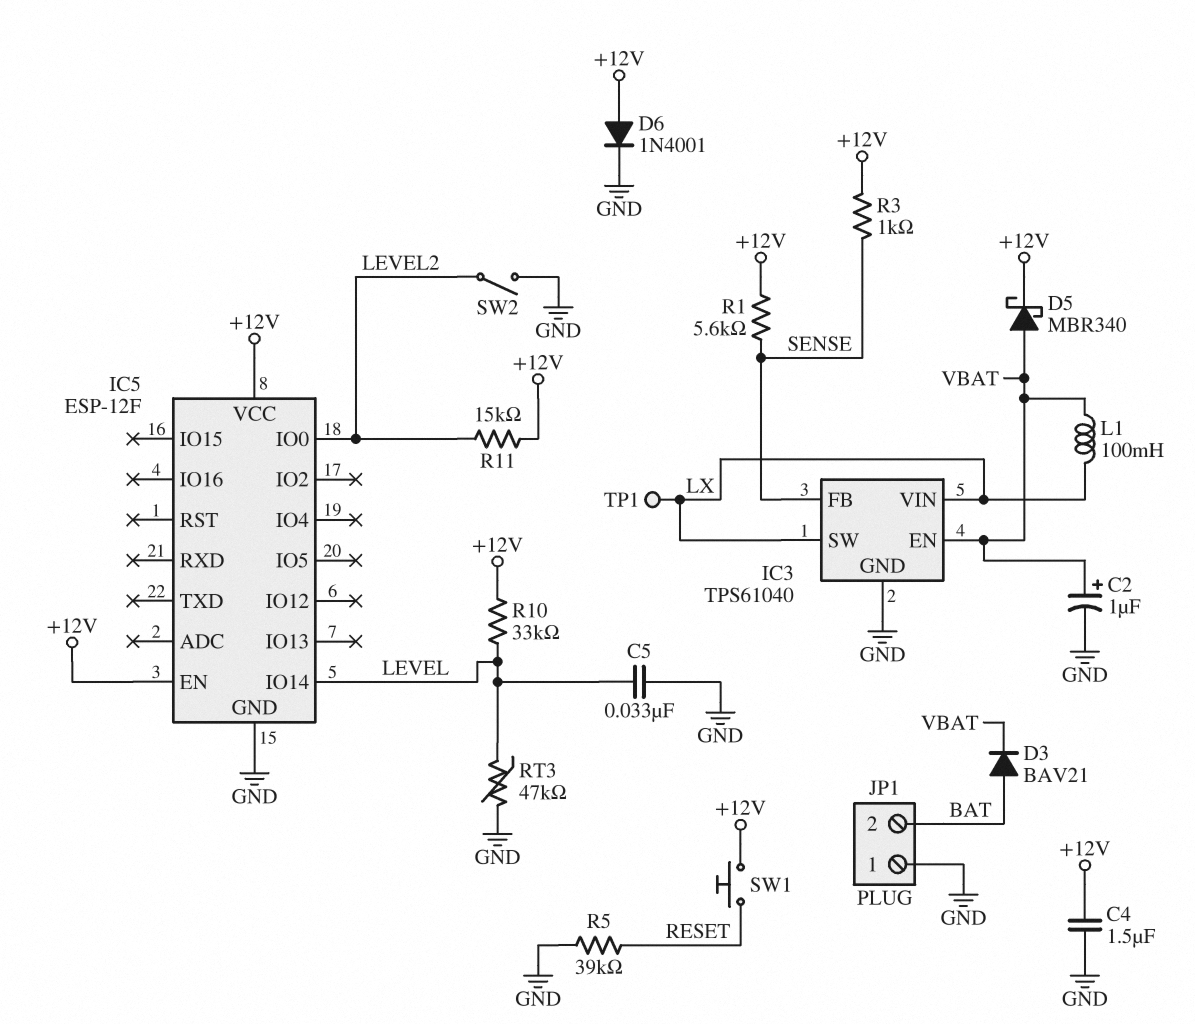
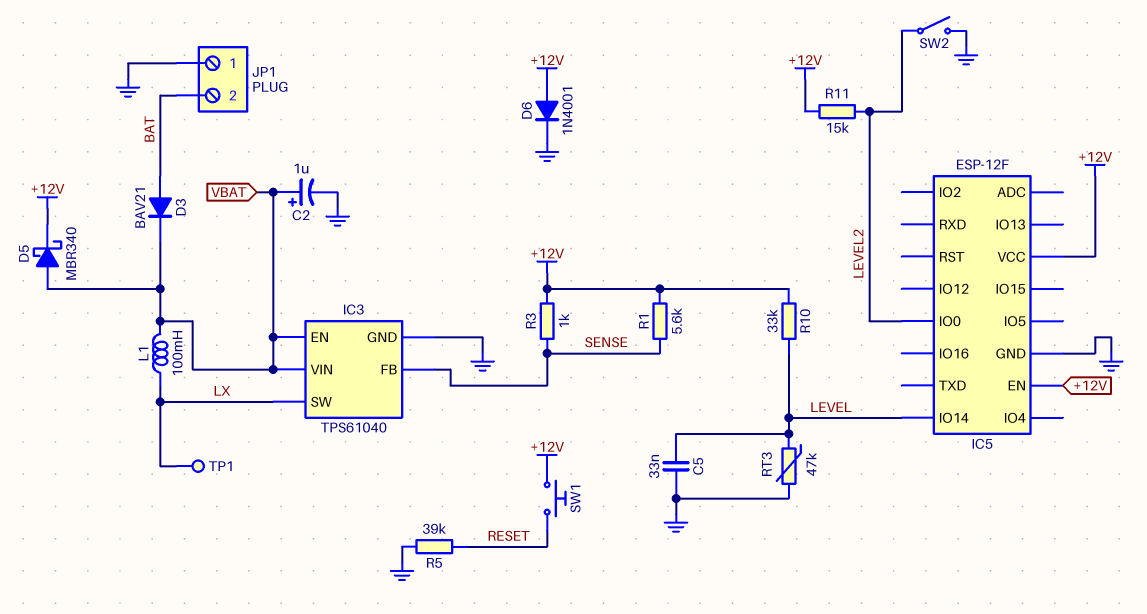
C4: 1.5uF (+12V, GND) -> none
IC3 pin VIN: LX -> VBAT

